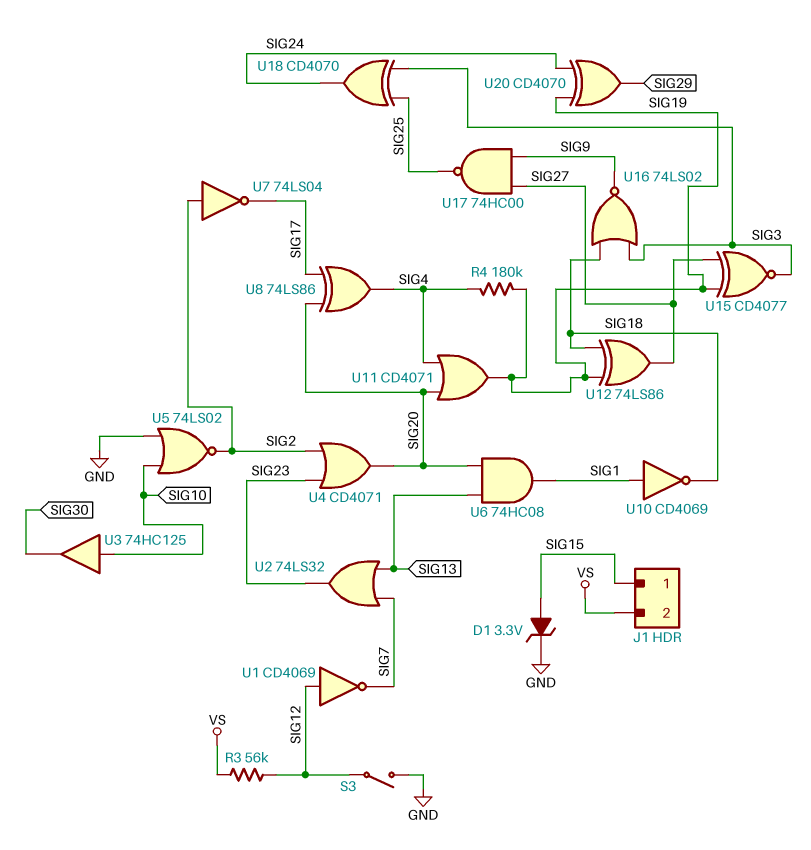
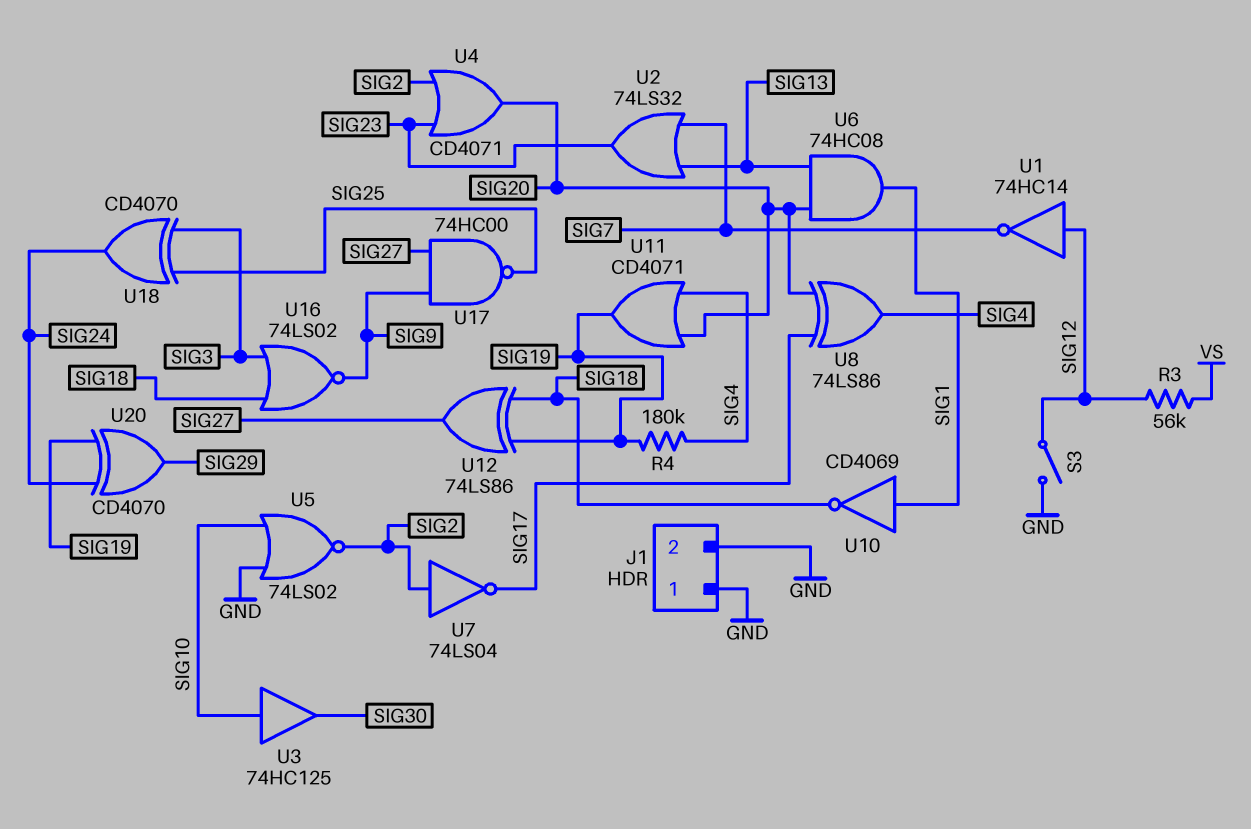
D1: zener 3.3V (A SIG15, K GND) -> none
J1 pin 1: SIG15 -> GND
J1 pin 2: VS -> GND
U1: NOT CD4069 (in SIG12, out SIG7) -> NOT 74HC14 (in SIG12, out SIG7)
U15: XNOR CD4077 (in SIG19, in SIG27, out SIG3) -> none

